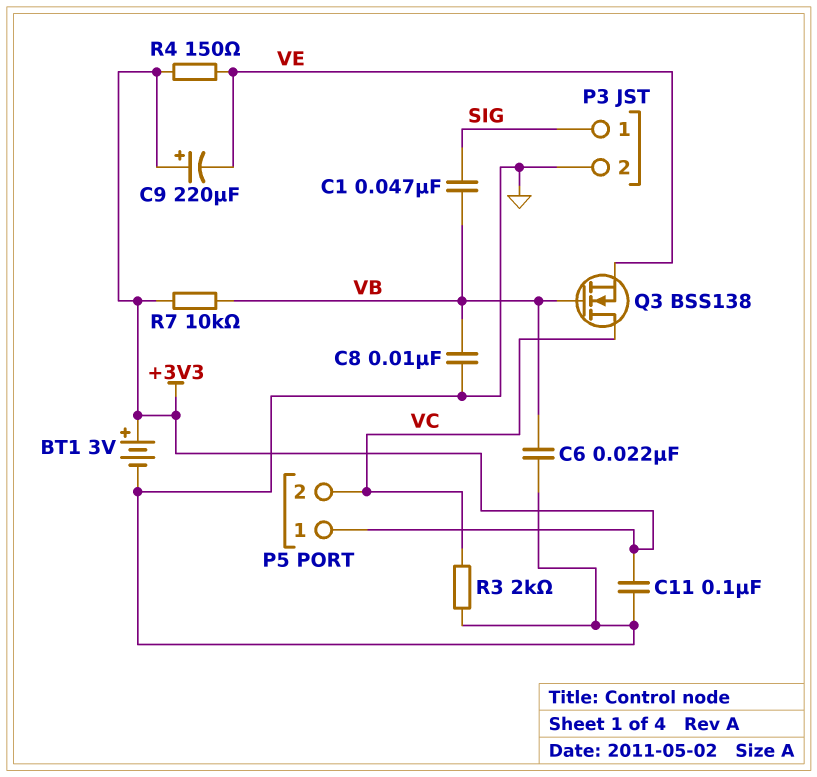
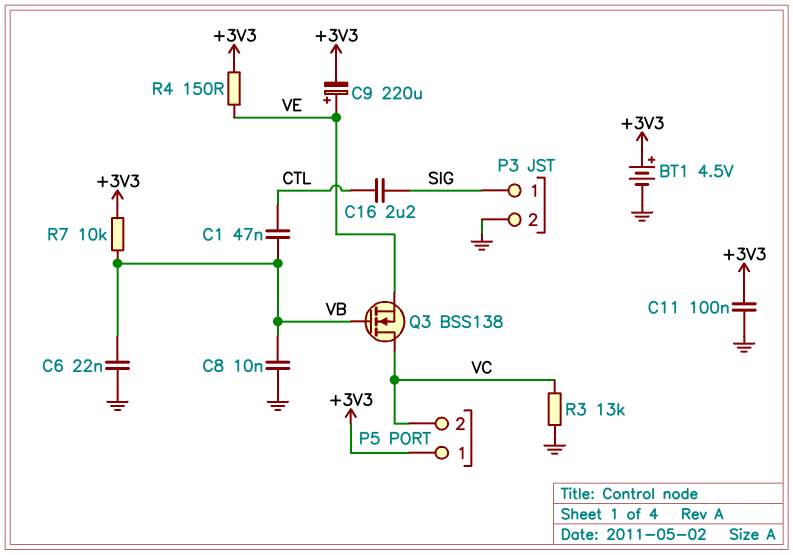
BT1: 3V (plus +3V3, minus GND) -> 4.5V (plus +3V3, minus GND)
C1: 47nF (SIG, VB) -> 47nF (CTL, VB)
C9: 220uF (plus +3V3, minus VE) -> 220uF (plus VE, minus +3V3)
C16: none -> 2.2uF (CTL, SIG)
R3: 2k (GND, VC) -> 13k (GND, VC)

